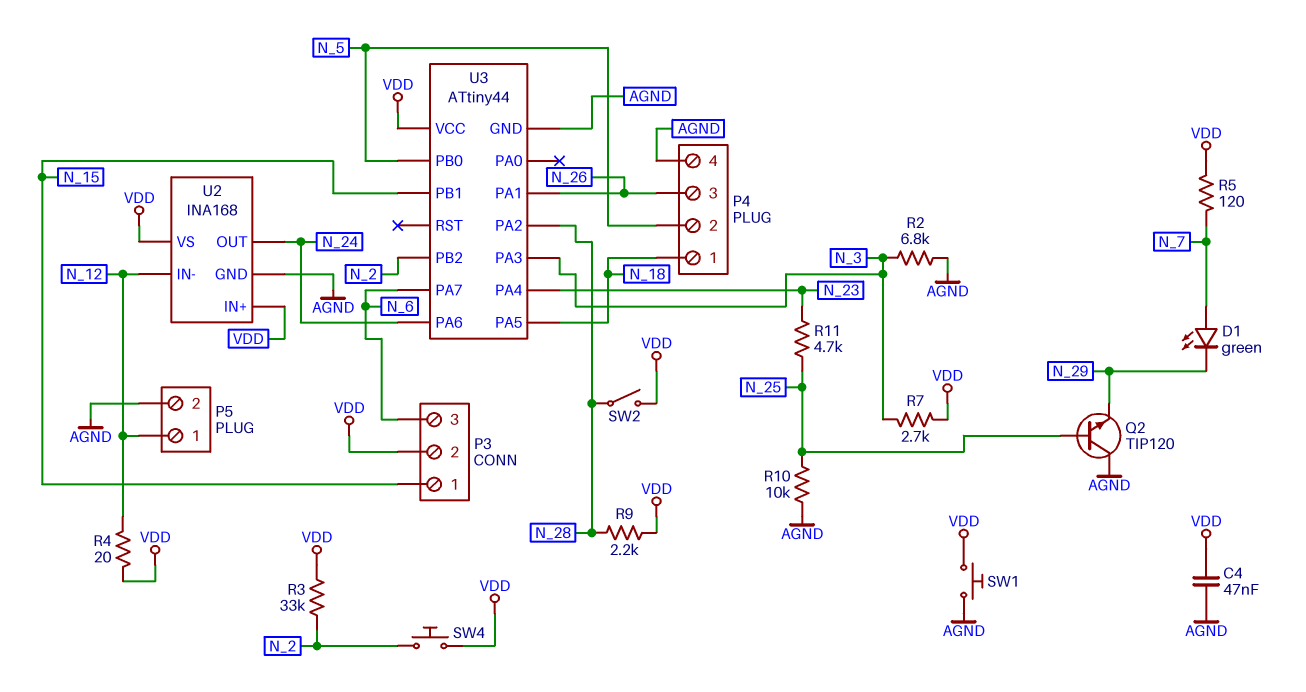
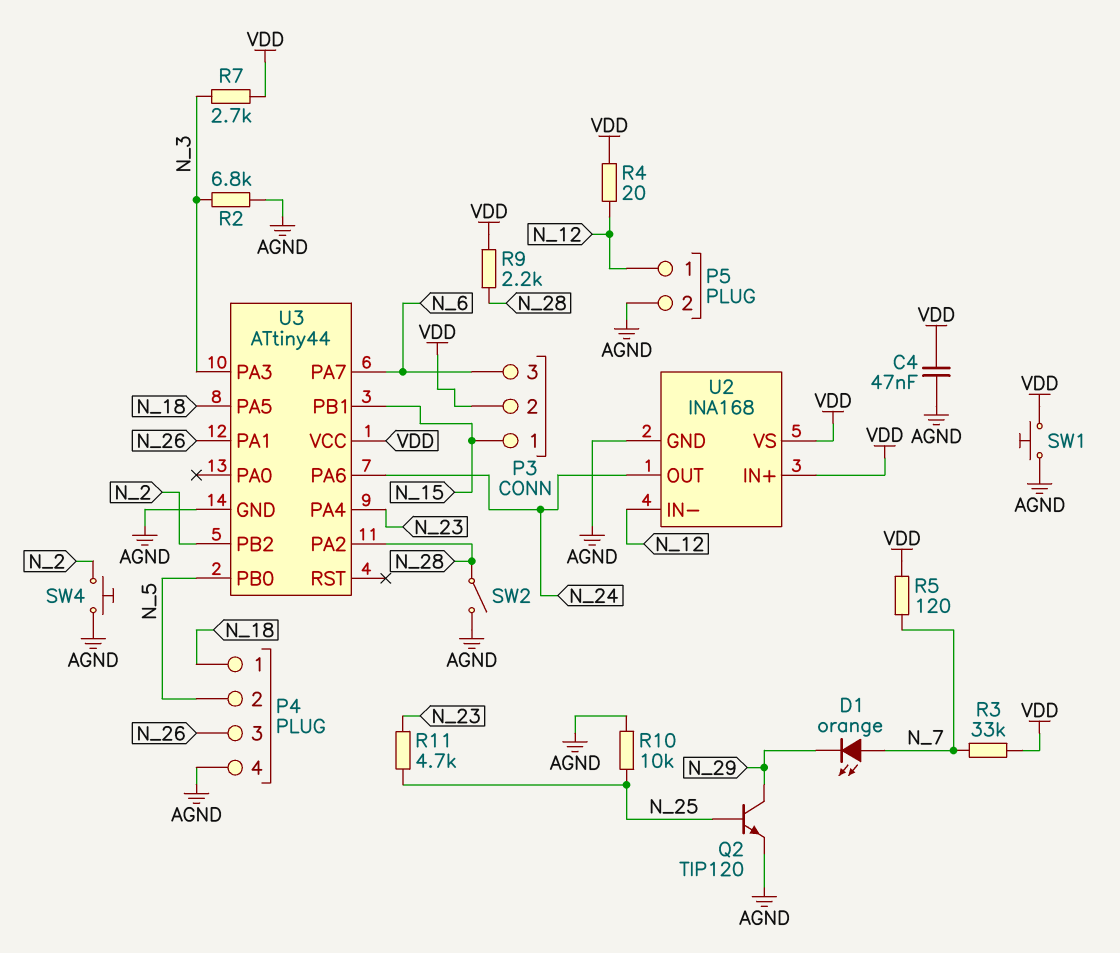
D1: LED green (A N_7, K N_29) -> LED orange (A N_7, K N_29)
Q2: NPN TIP120 (B N_25, C AGND, E N_29) -> NPN TIP120 (B N_25, C N_29, E AGND)
R3: 33k (N_2, VDD) -> 33k (N_7, VDD)
SW2: switch (N_28, VDD) -> switch (AGND, N_28)
SW4: button (N_2, VDD) -> button (AGND, N_2)

